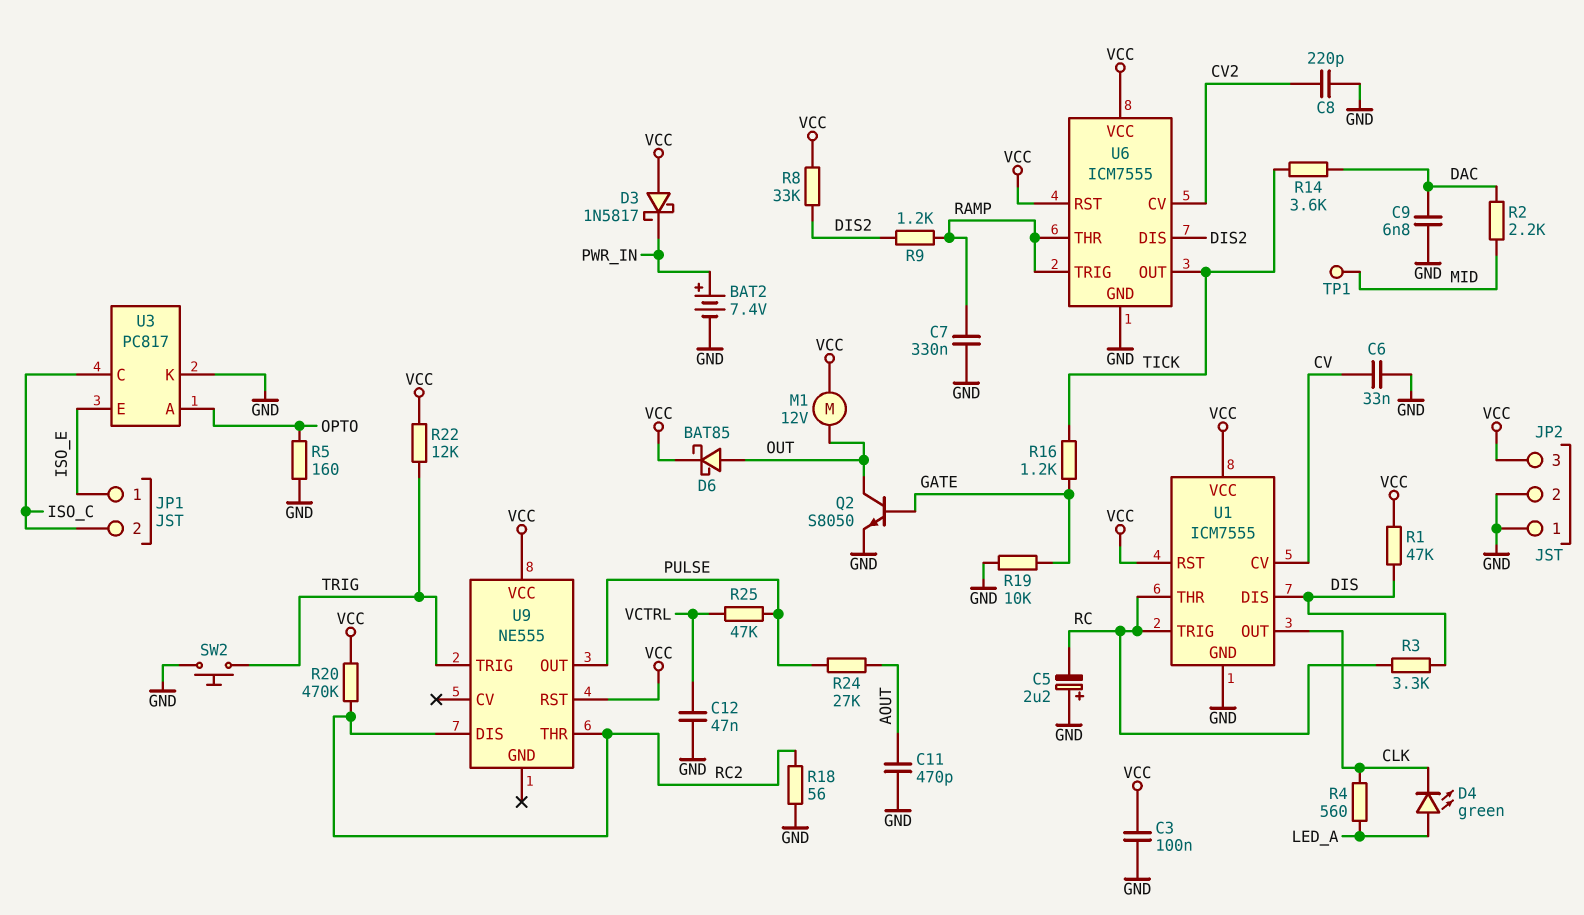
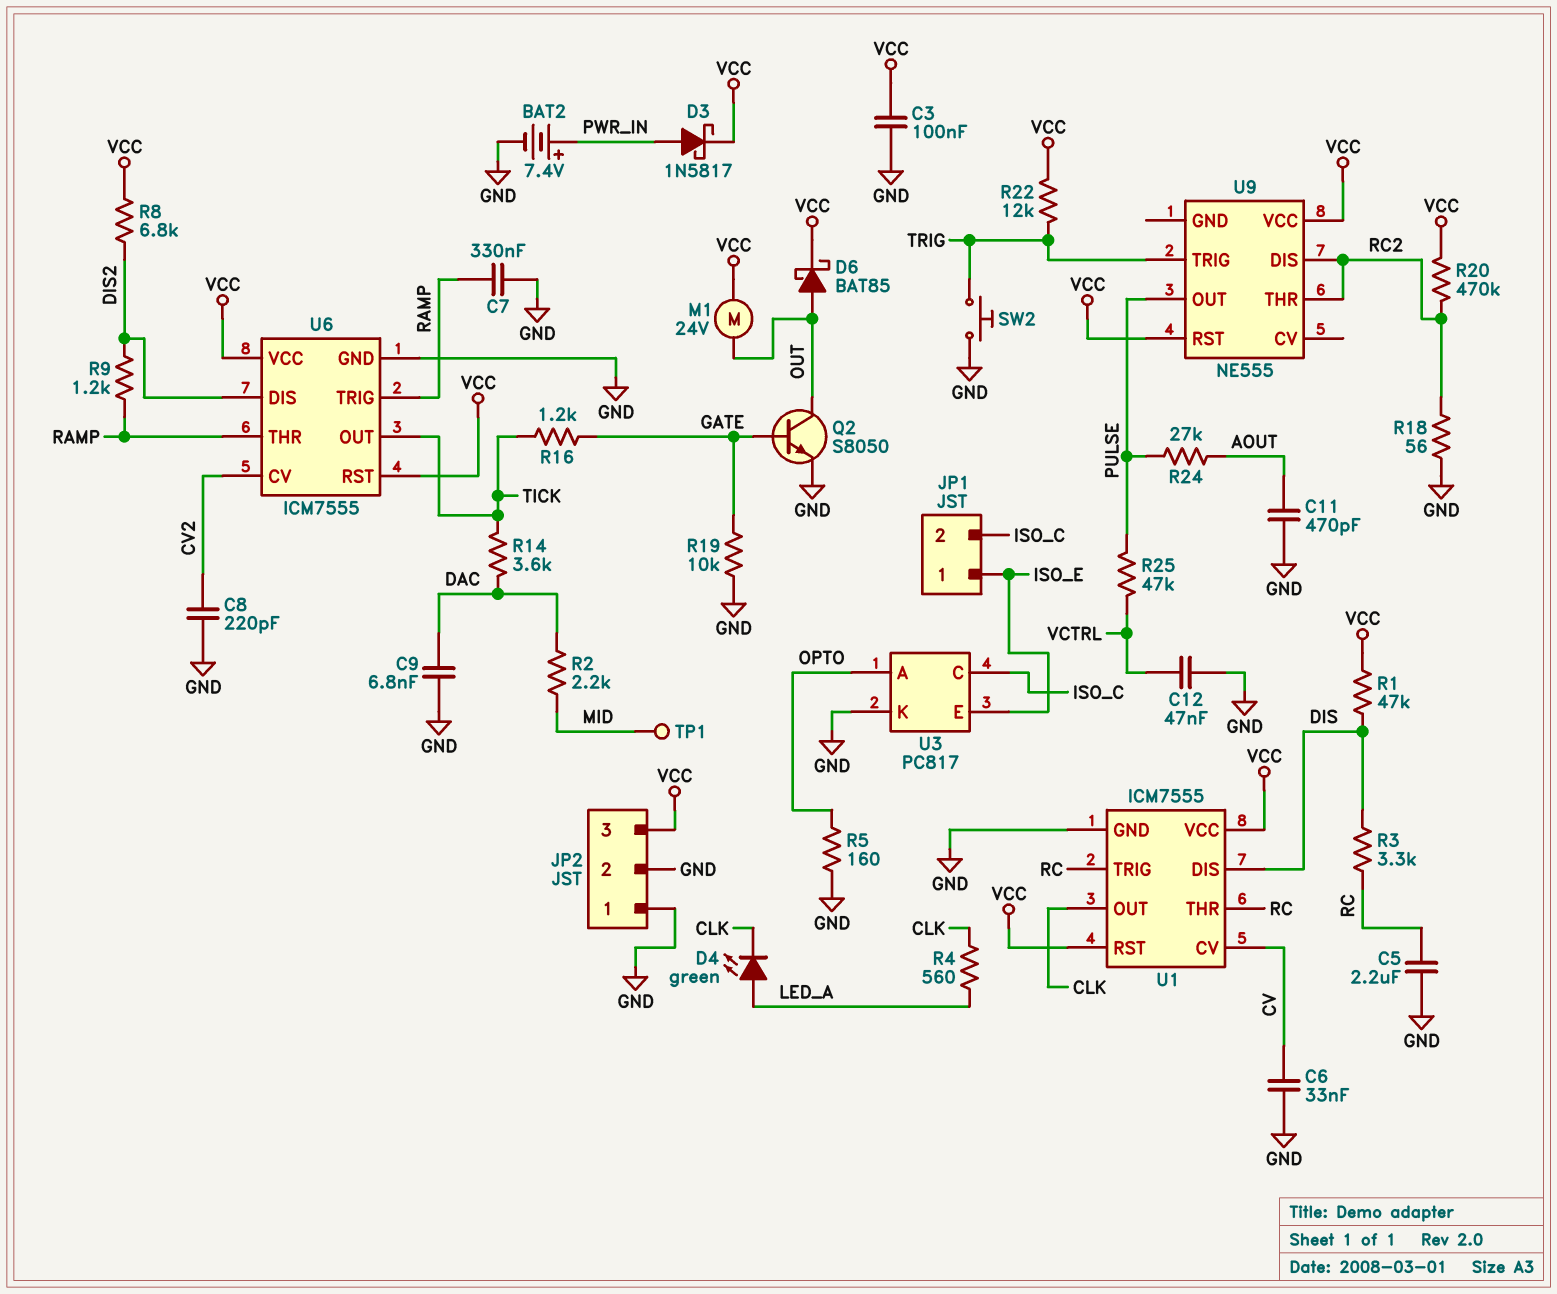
C5: 2.2uF (plus GND, minus RC) -> 2.2uF (GND, RC)
D3: schottky 1N5817 (A VCC, K PWR_IN) -> schottky 1N5817 (A PWR_IN, K VCC)
M1: motor 12V (OUT, VCC) -> motor 24V (OUT, VCC)
R8: 33k (DIS2, VCC) -> 6.8k (DIS2, VCC)

